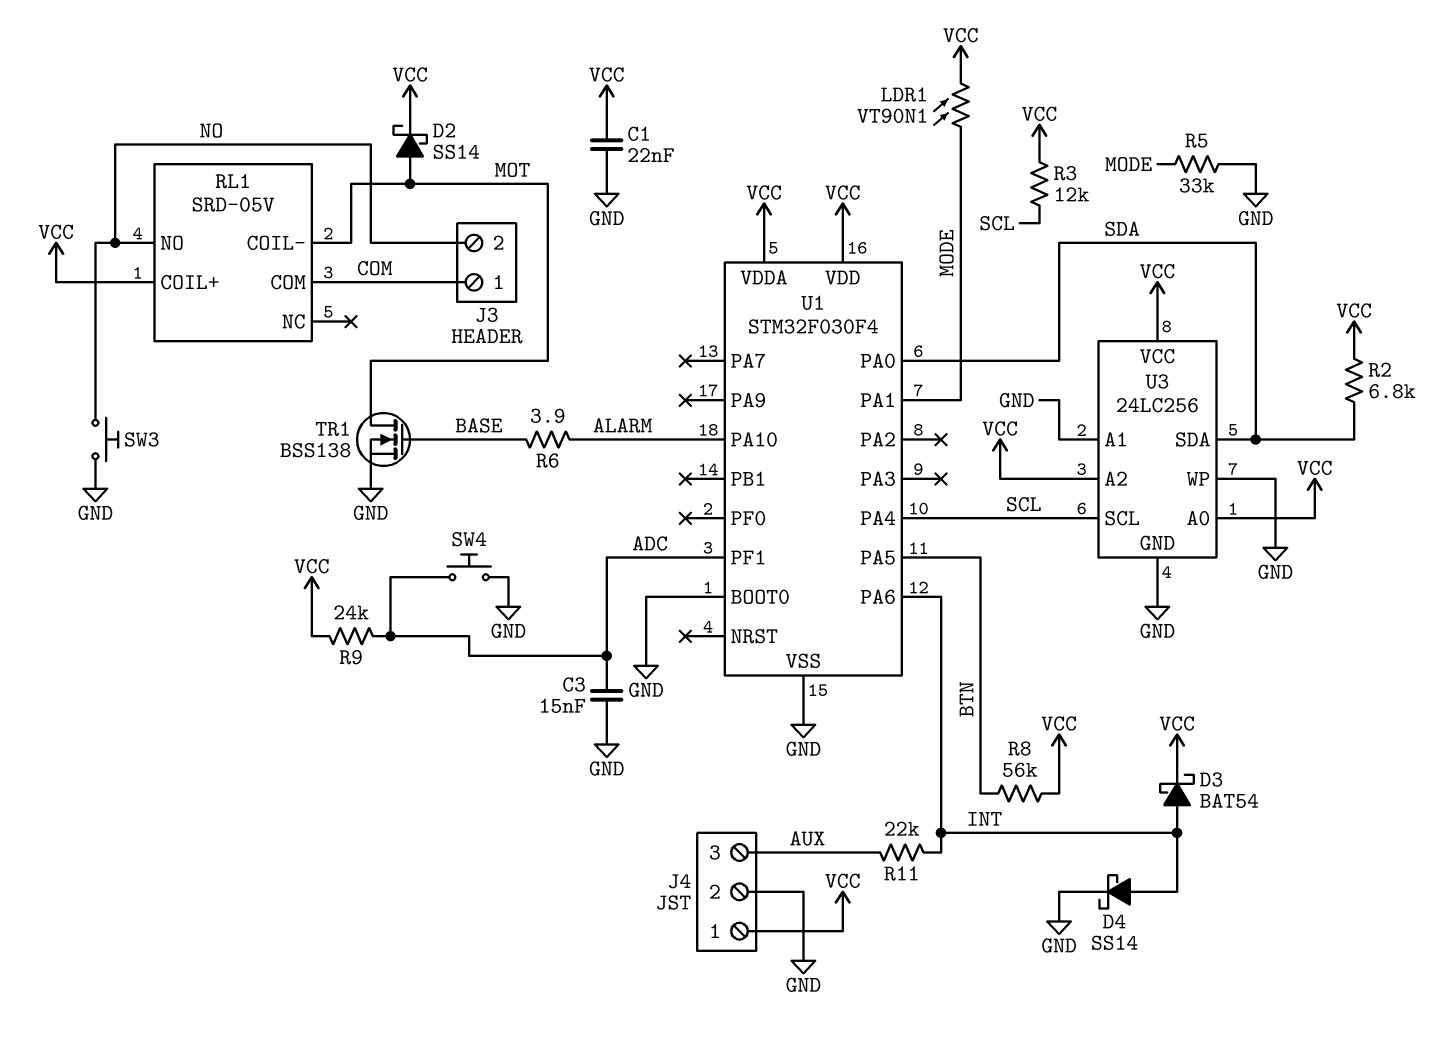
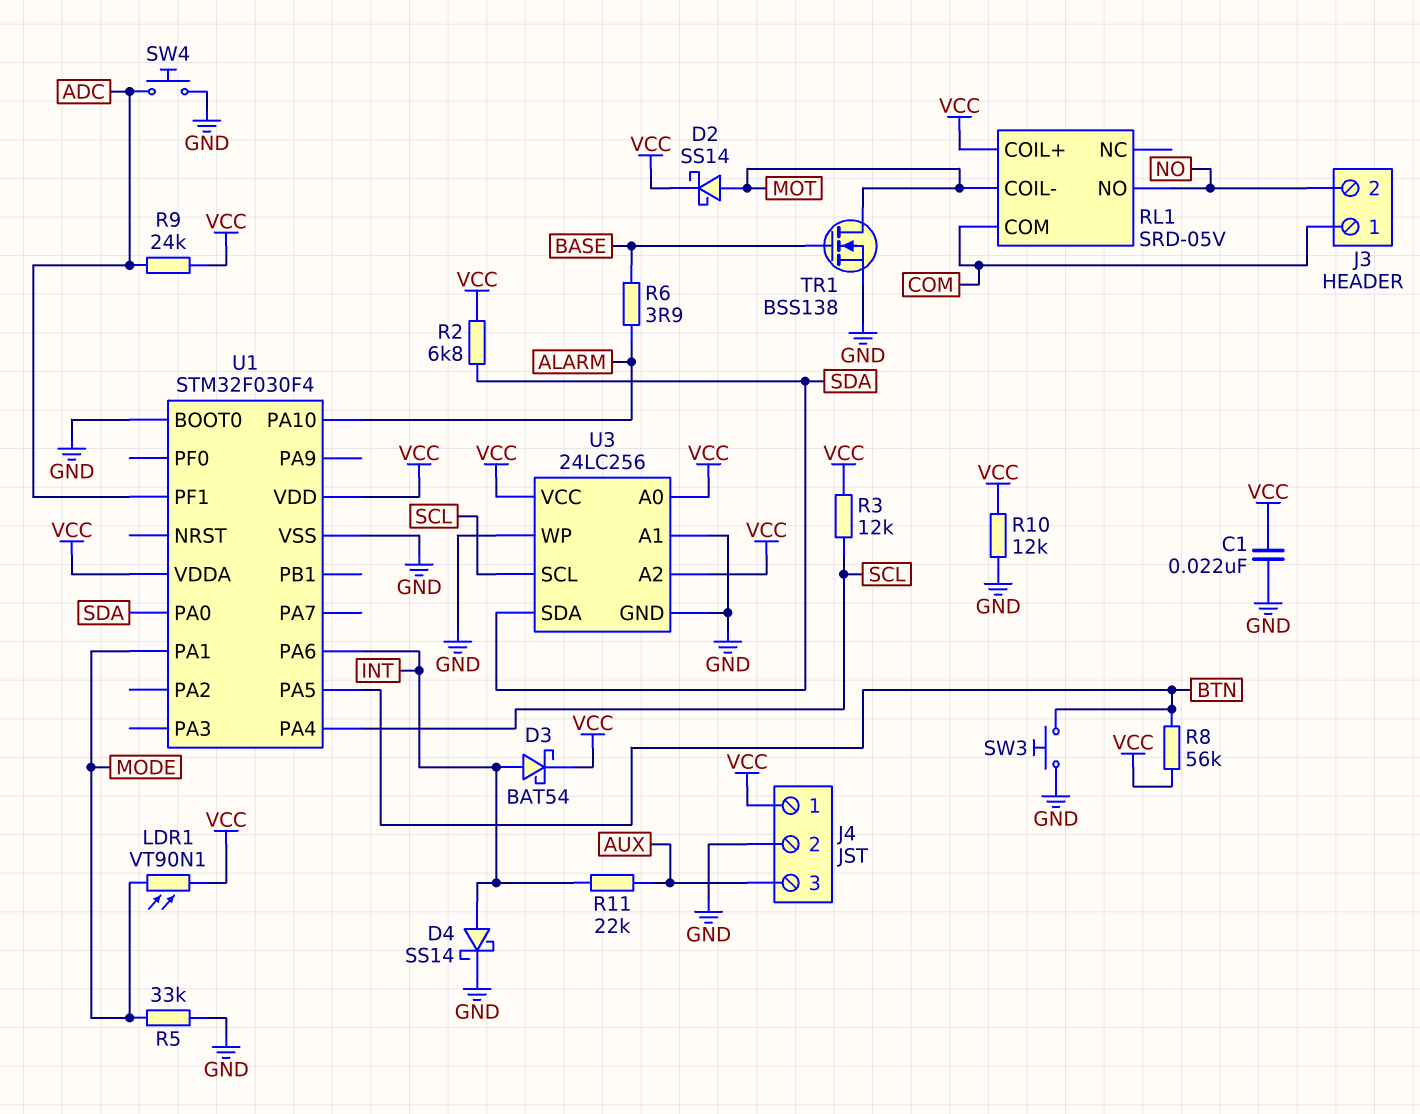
C3: 15nF (ADC, GND) -> none
R10: none -> 12k (GND, VCC)
SW3: button (GND, NO) -> button (BTN, GND)

